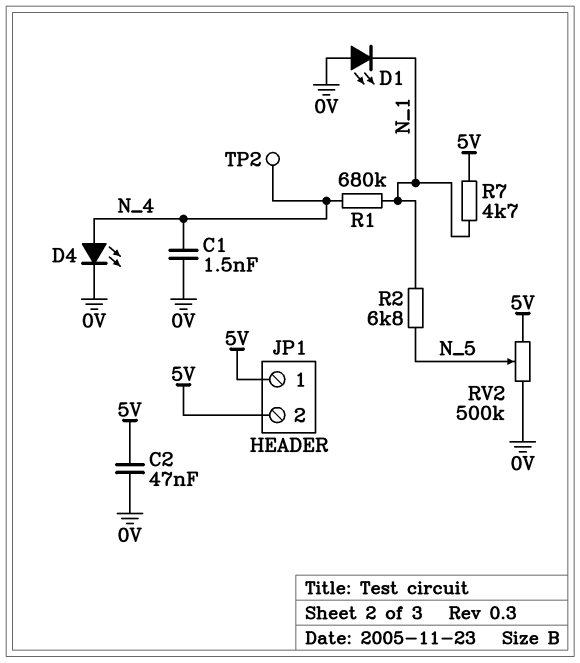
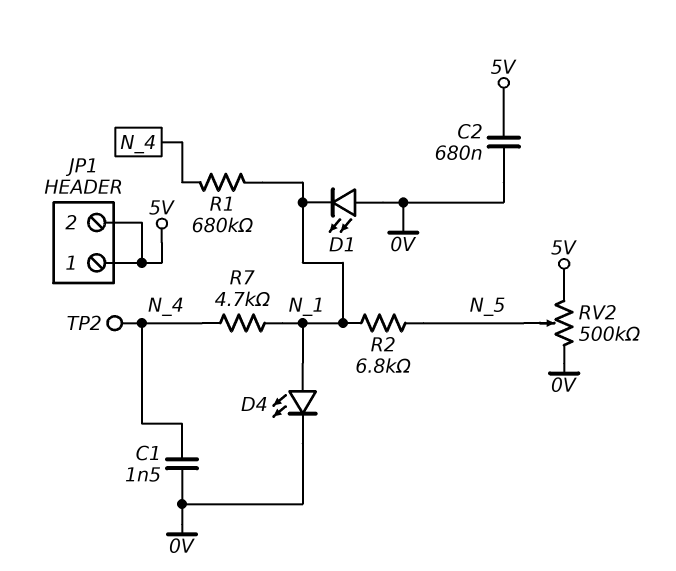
C2: 47nF (0V, 5V) -> 680nF (0V, 5V)
D4: LED (A N_4, K 0V) -> LED (A N_1, K 0V)
R7: 4.7k (5V, N_1) -> 4.7k (N_1, N_4)

